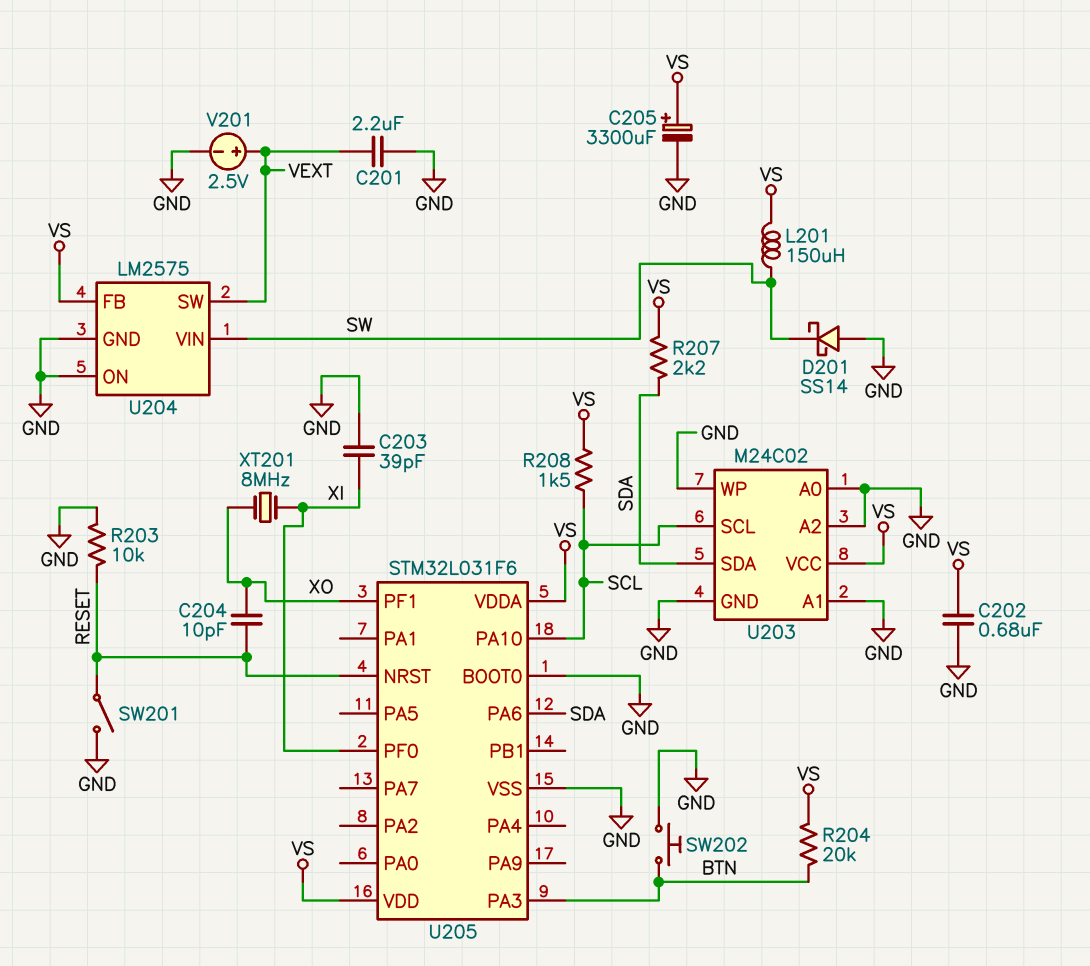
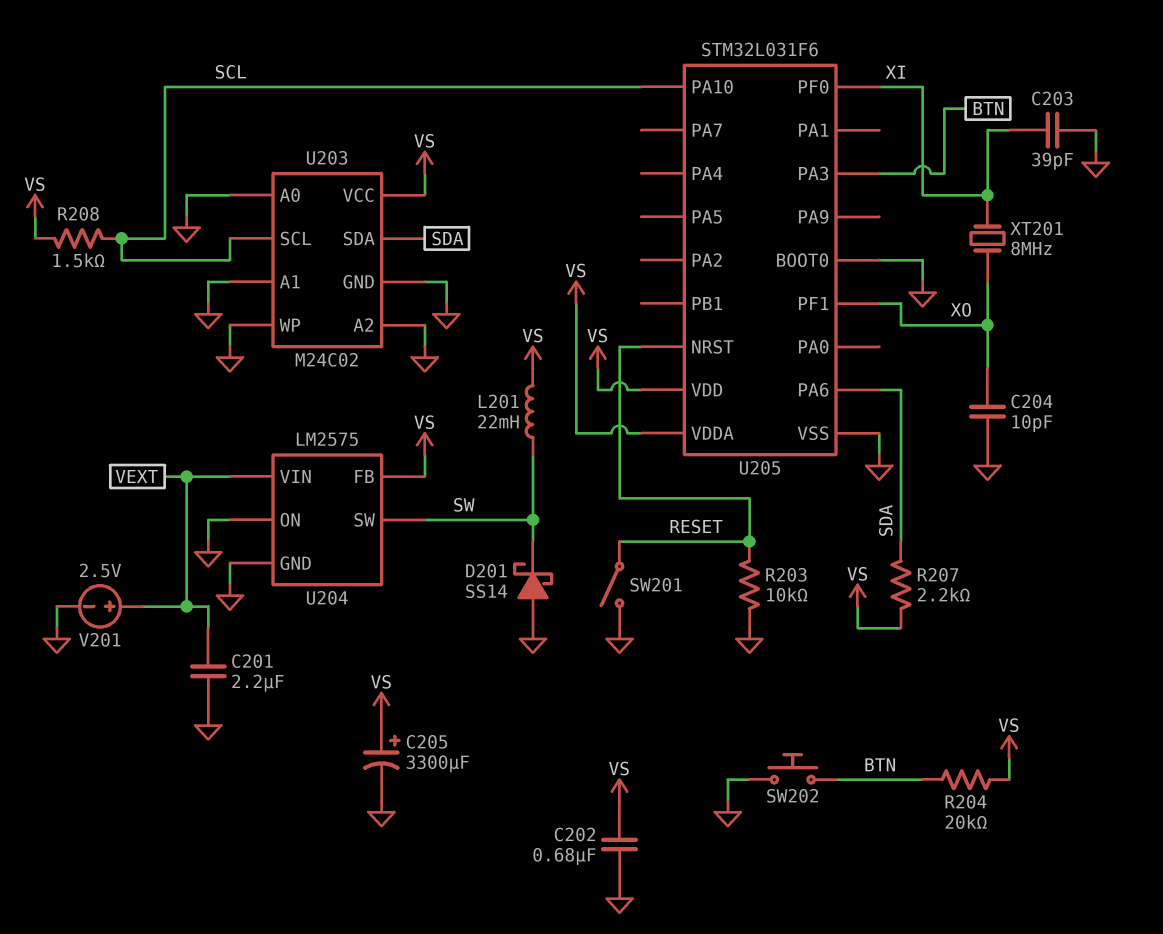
C204: 10pF (RESET, XO) -> 10pF (GND, XO)
L201: 150uH (SW, VS) -> 22mH (SW, VS)
U204 pin SW: VEXT -> SW
U204 pin VIN: SW -> VEXT

